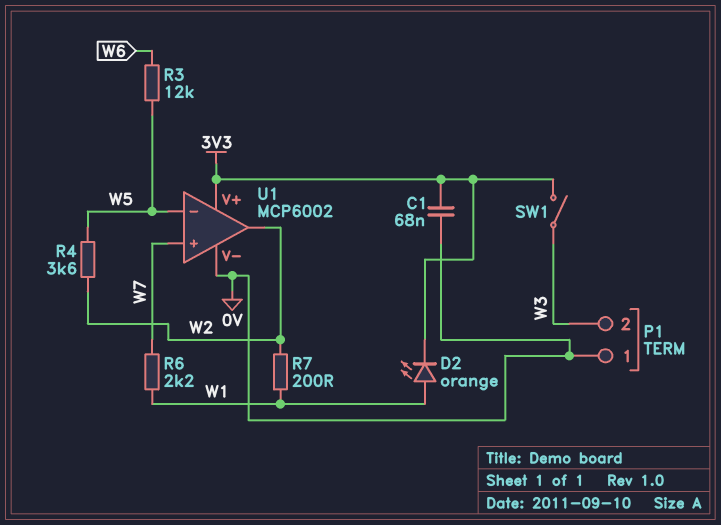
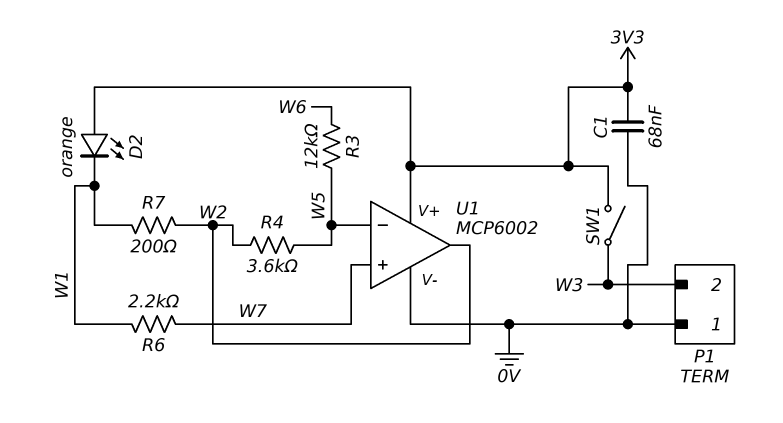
D2: LED orange (A W1, K 3V3) -> LED orange (A 3V3, K W1)

